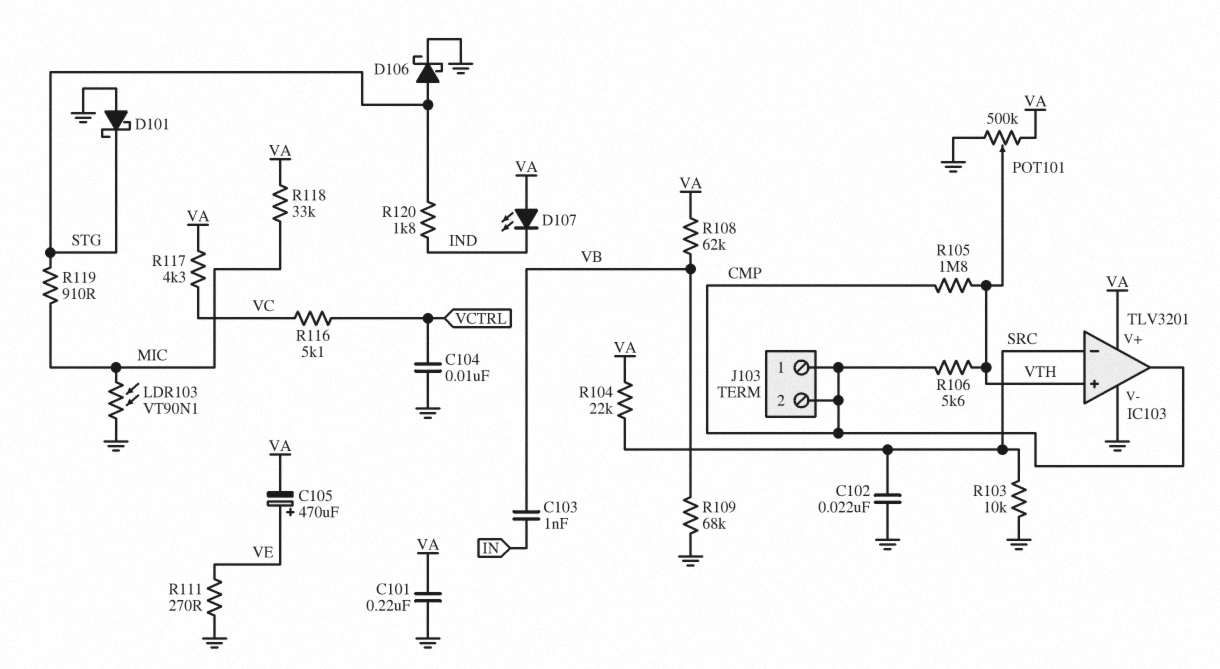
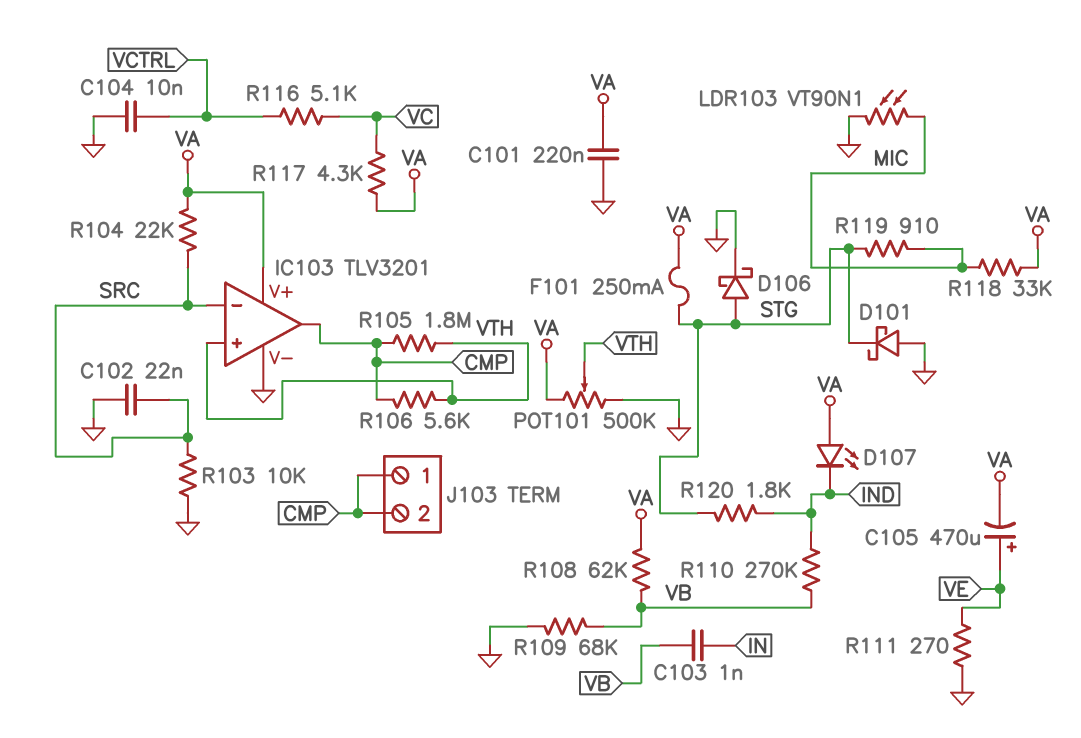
F101: none -> 250mA (STG, VA)
R110: none -> 270k (IND, VB)

